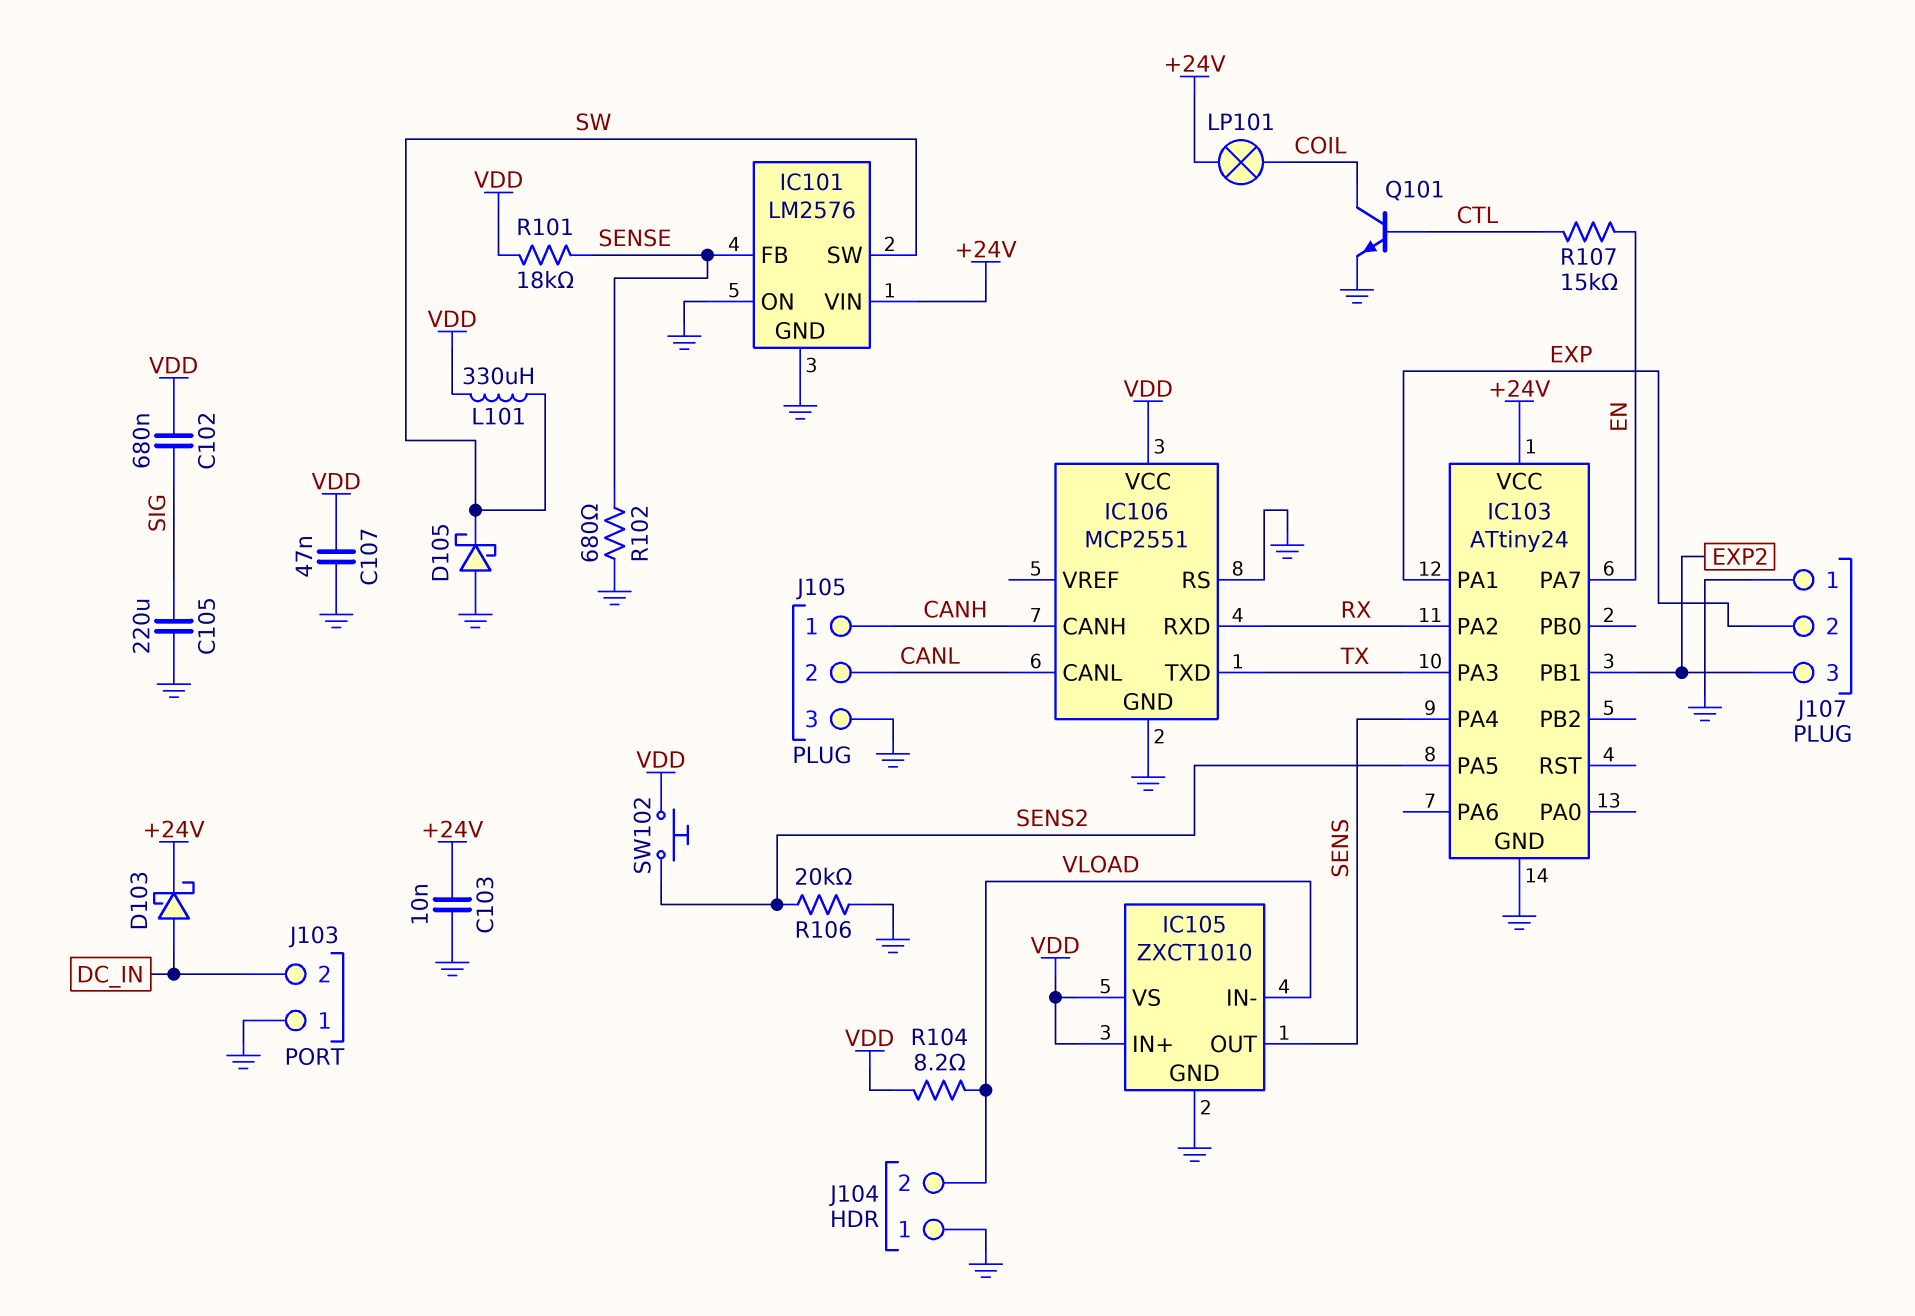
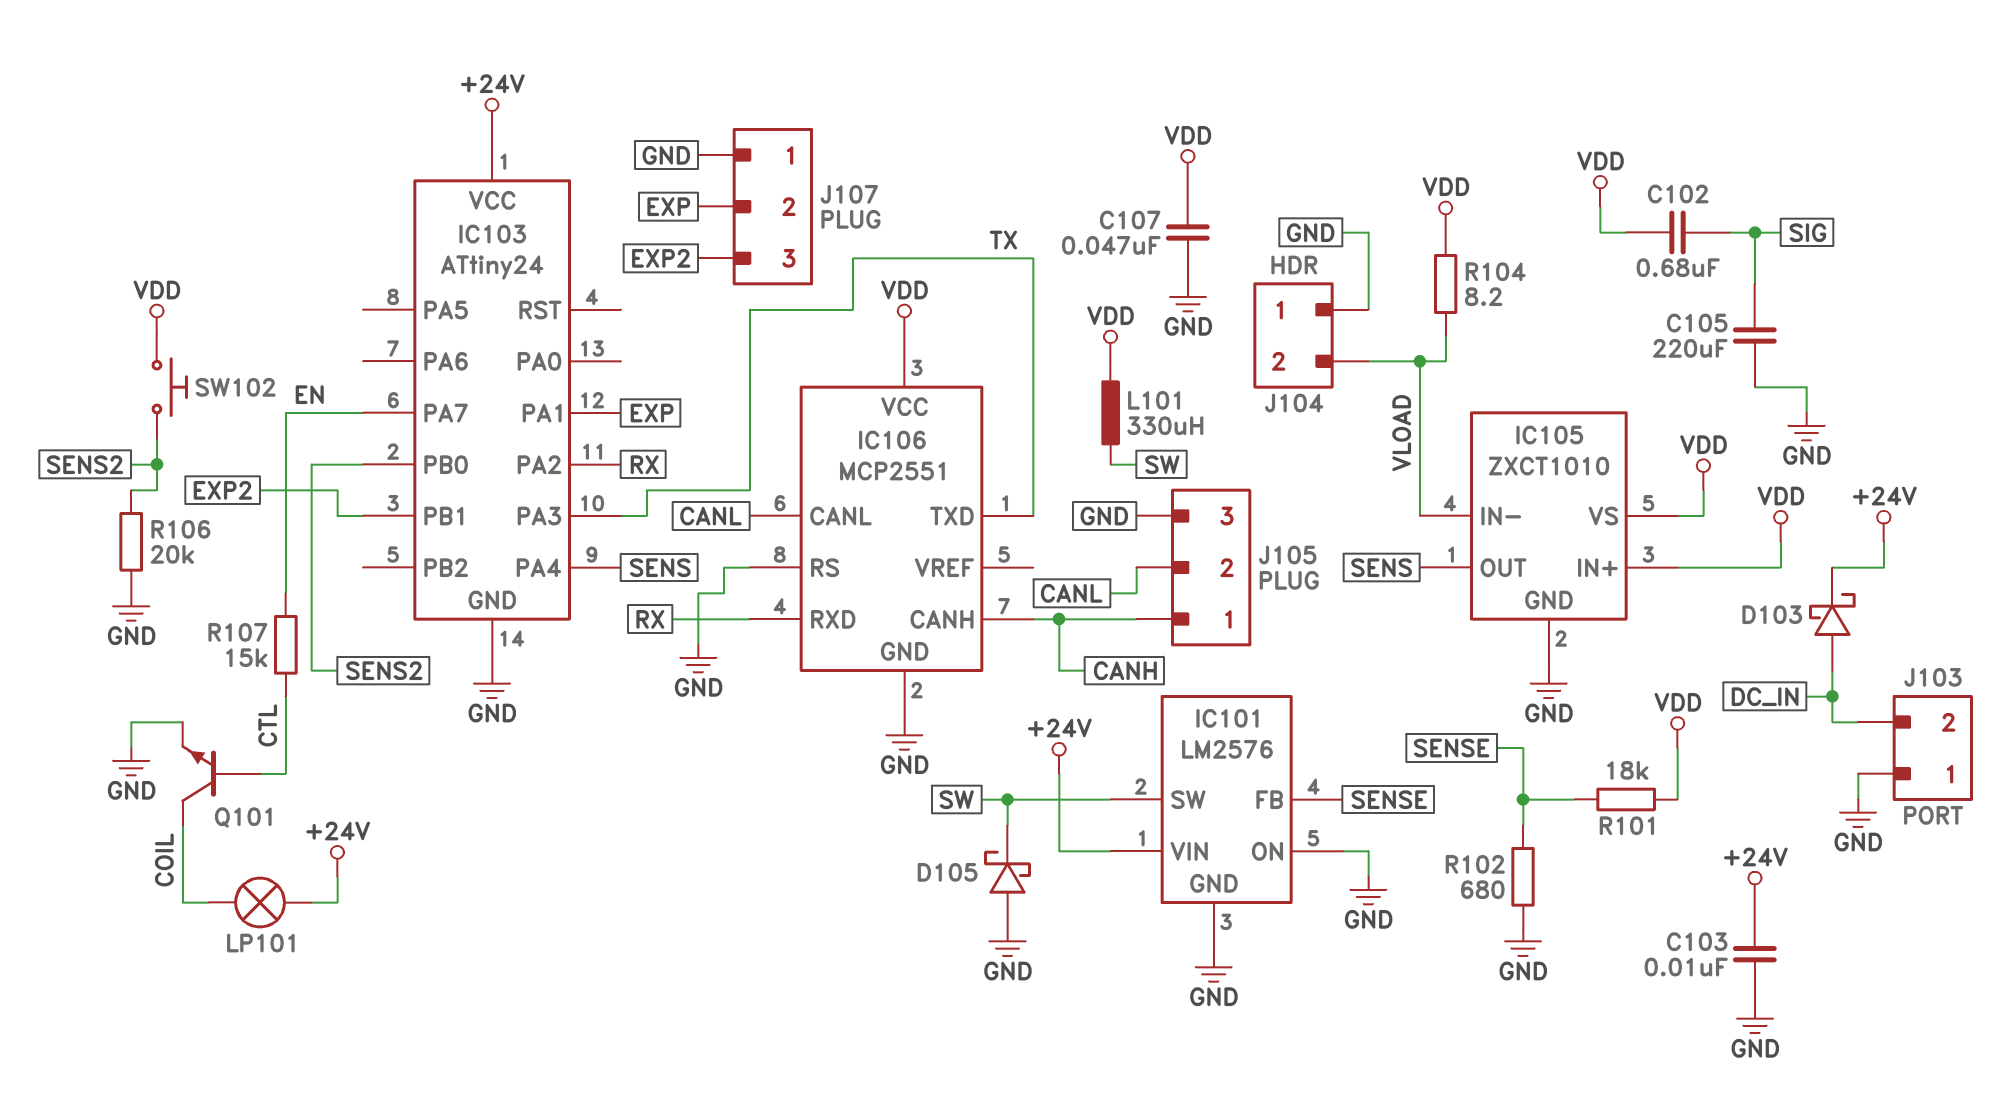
IC103 pin PA5: SENS2 -> none
IC103 pin PB0: none -> SENS2

